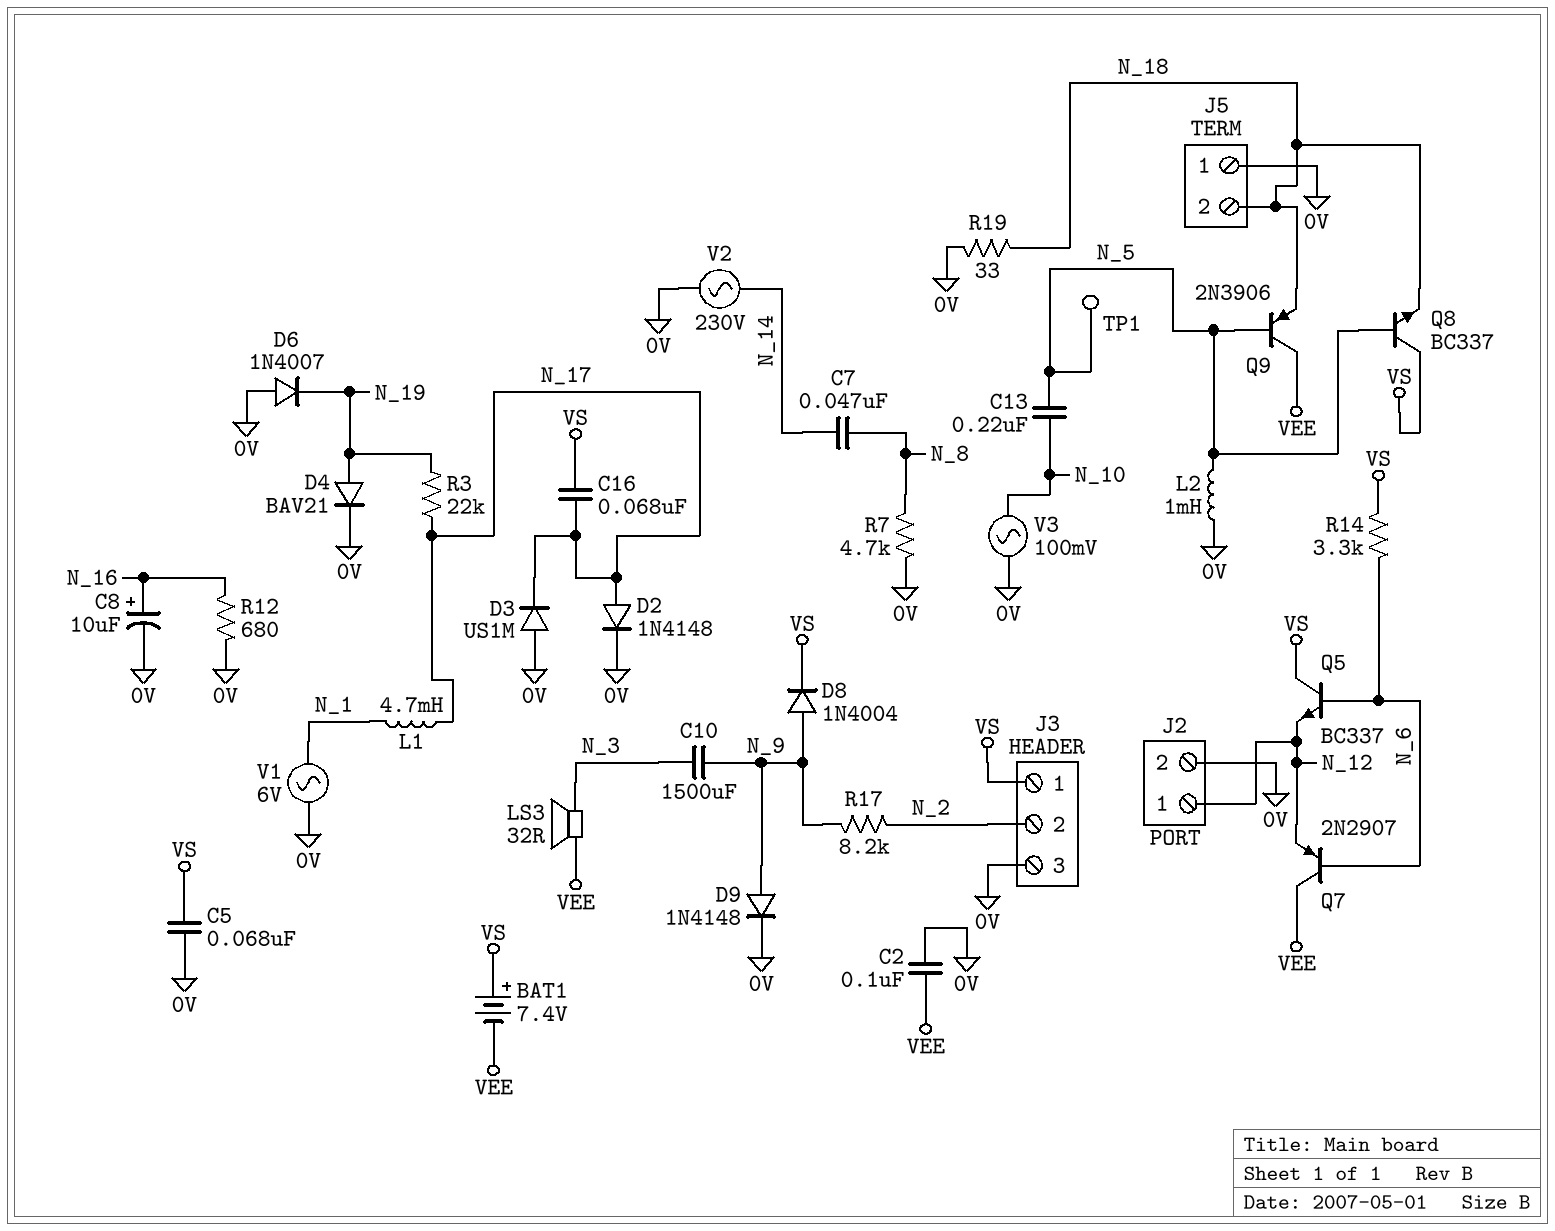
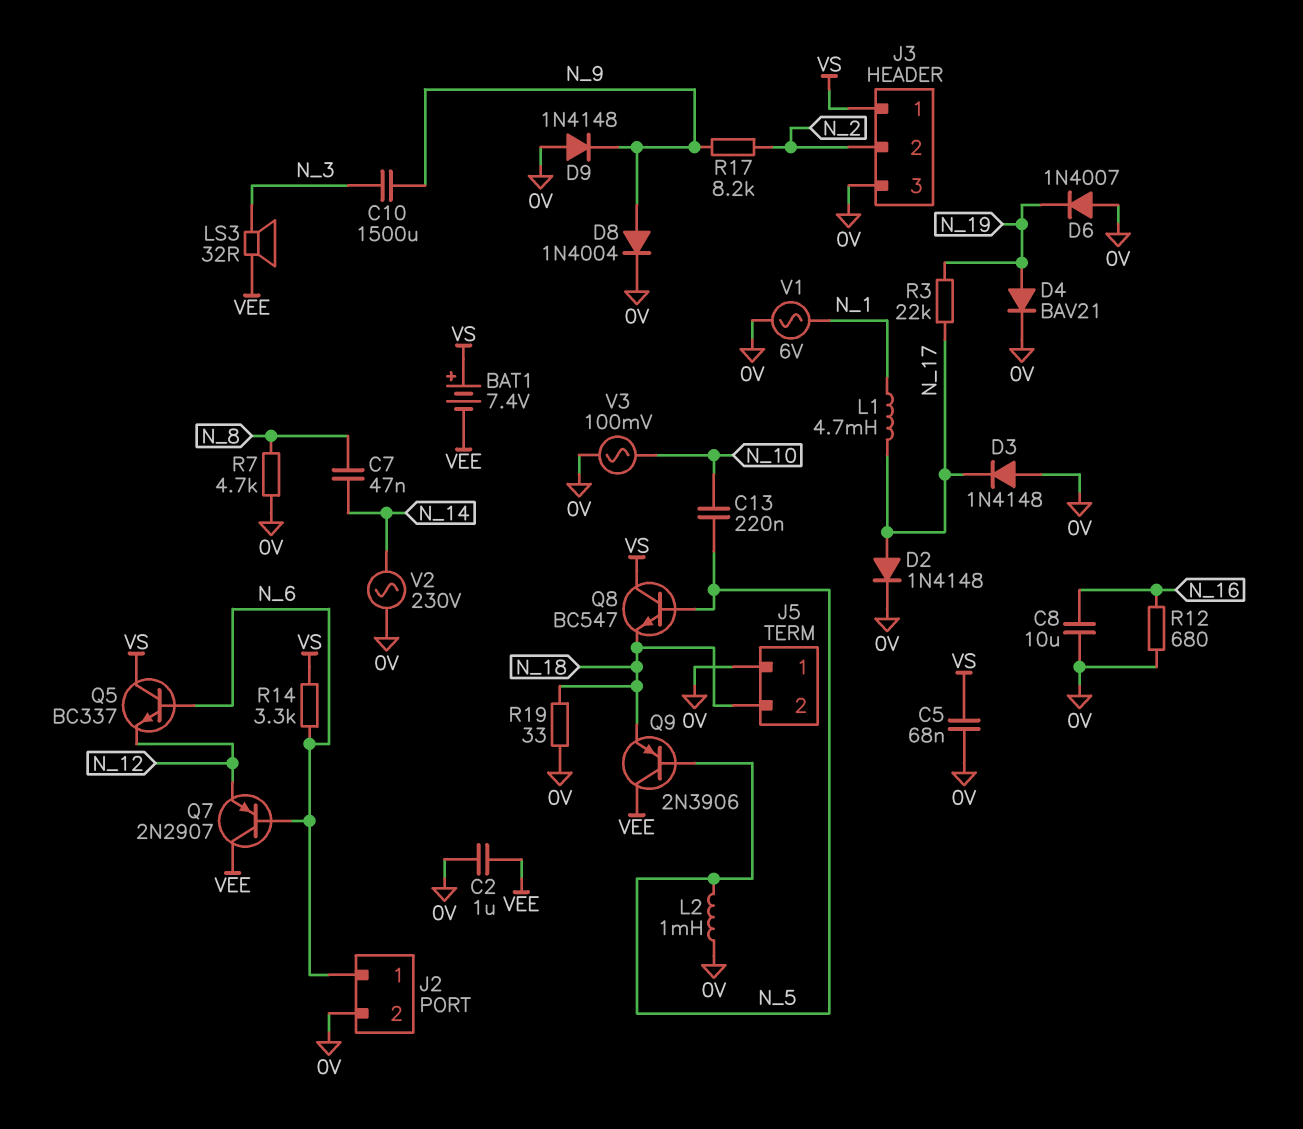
C2: 100nF (0V, VEE) -> 1uF (0V, VEE)
C8: 10uF (plus N_16, minus 0V) -> 10uF (0V, N_16)
C16: 68nF (N_17, VS) -> none
D3: diode US1M (A 0V, K N_17) -> diode 1N4148 (A 0V, K N_17)
D8: diode 1N4004 (A N_9, K VS) -> diode 1N4004 (A N_9, K 0V)
D9: diode 1N4148 (A N_9, K 0V) -> diode 1N4148 (A 0V, K N_9)
J2 pin 1: N_12 -> N_6
Q8: NPN BC337 (B N_5, C VS, E N_18) -> NPN BC547 (B N_5, C VS, E N_18)
TP1: test point (N_5) -> none

